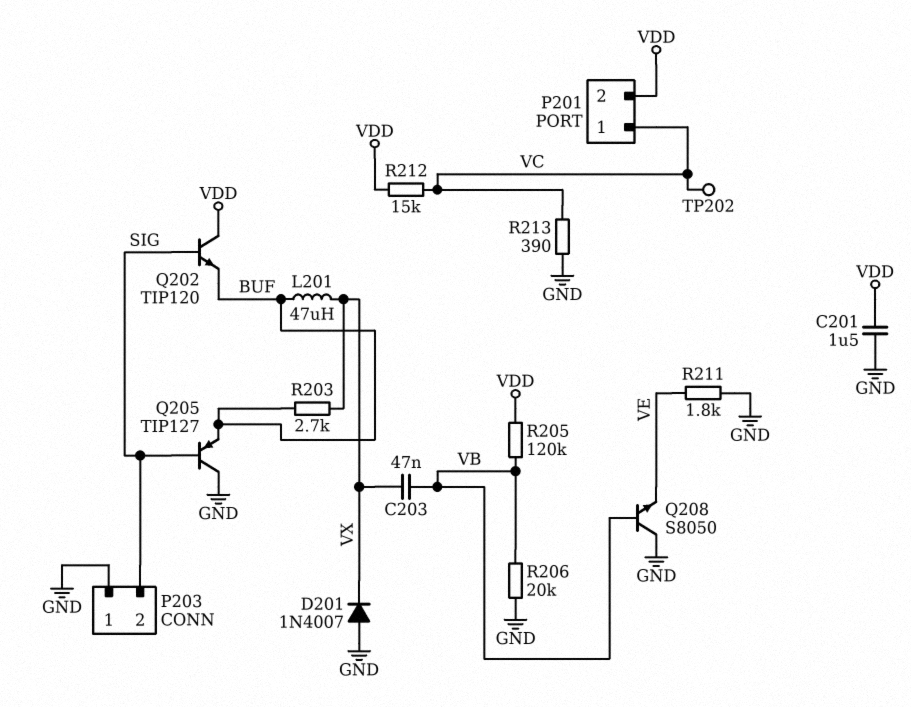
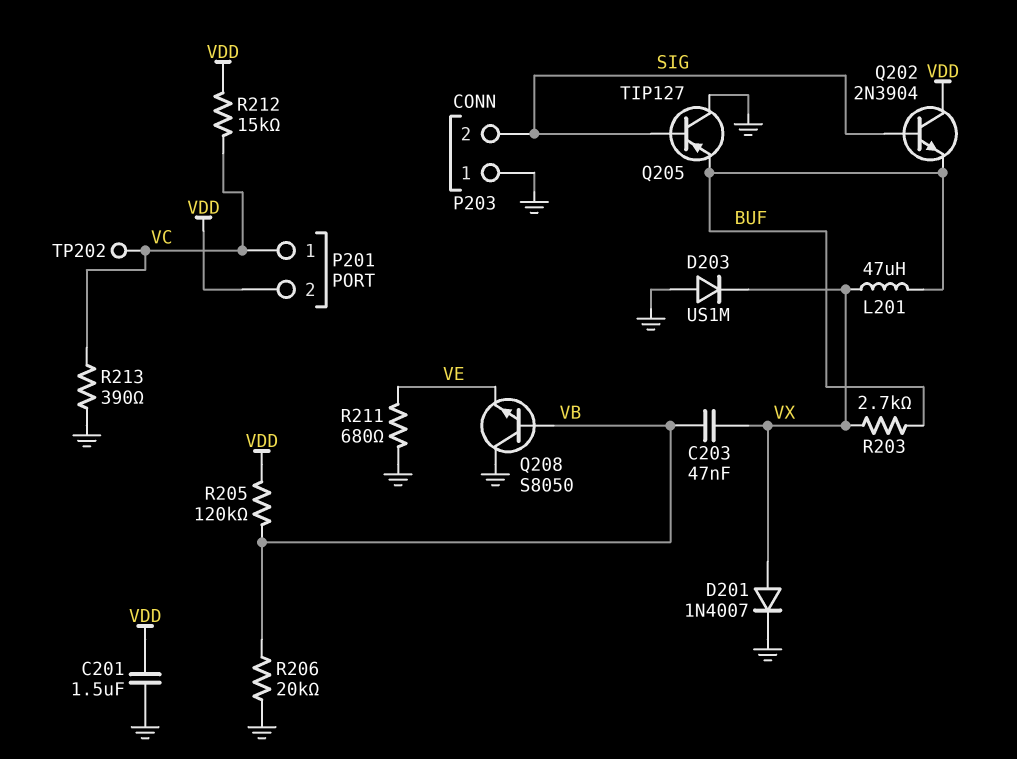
D201: diode 1N4007 (A GND, K VX) -> diode 1N4007 (A VX, K GND)
D203: none -> diode US1M (A GND, K VX)
Q202: NPN TIP120 (B SIG, C VDD, E BUF) -> NPN 2N3904 (B SIG, C VDD, E BUF)
R211: 1.8k (GND, VE) -> 680 (GND, VE)

